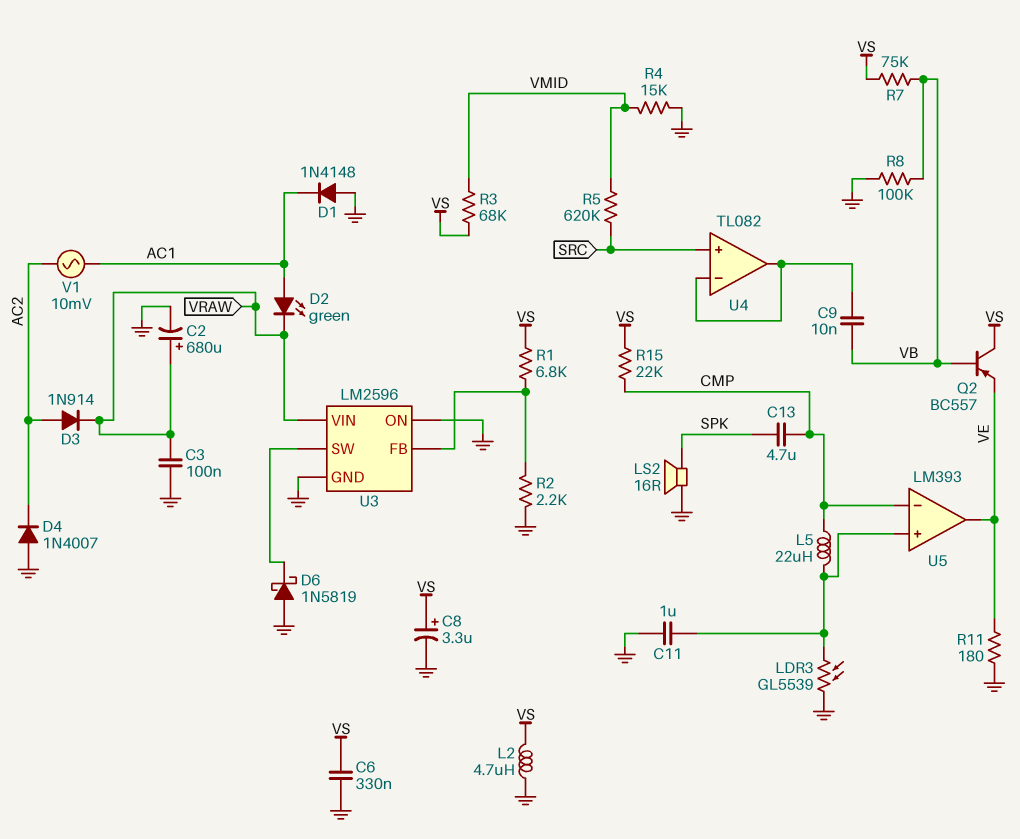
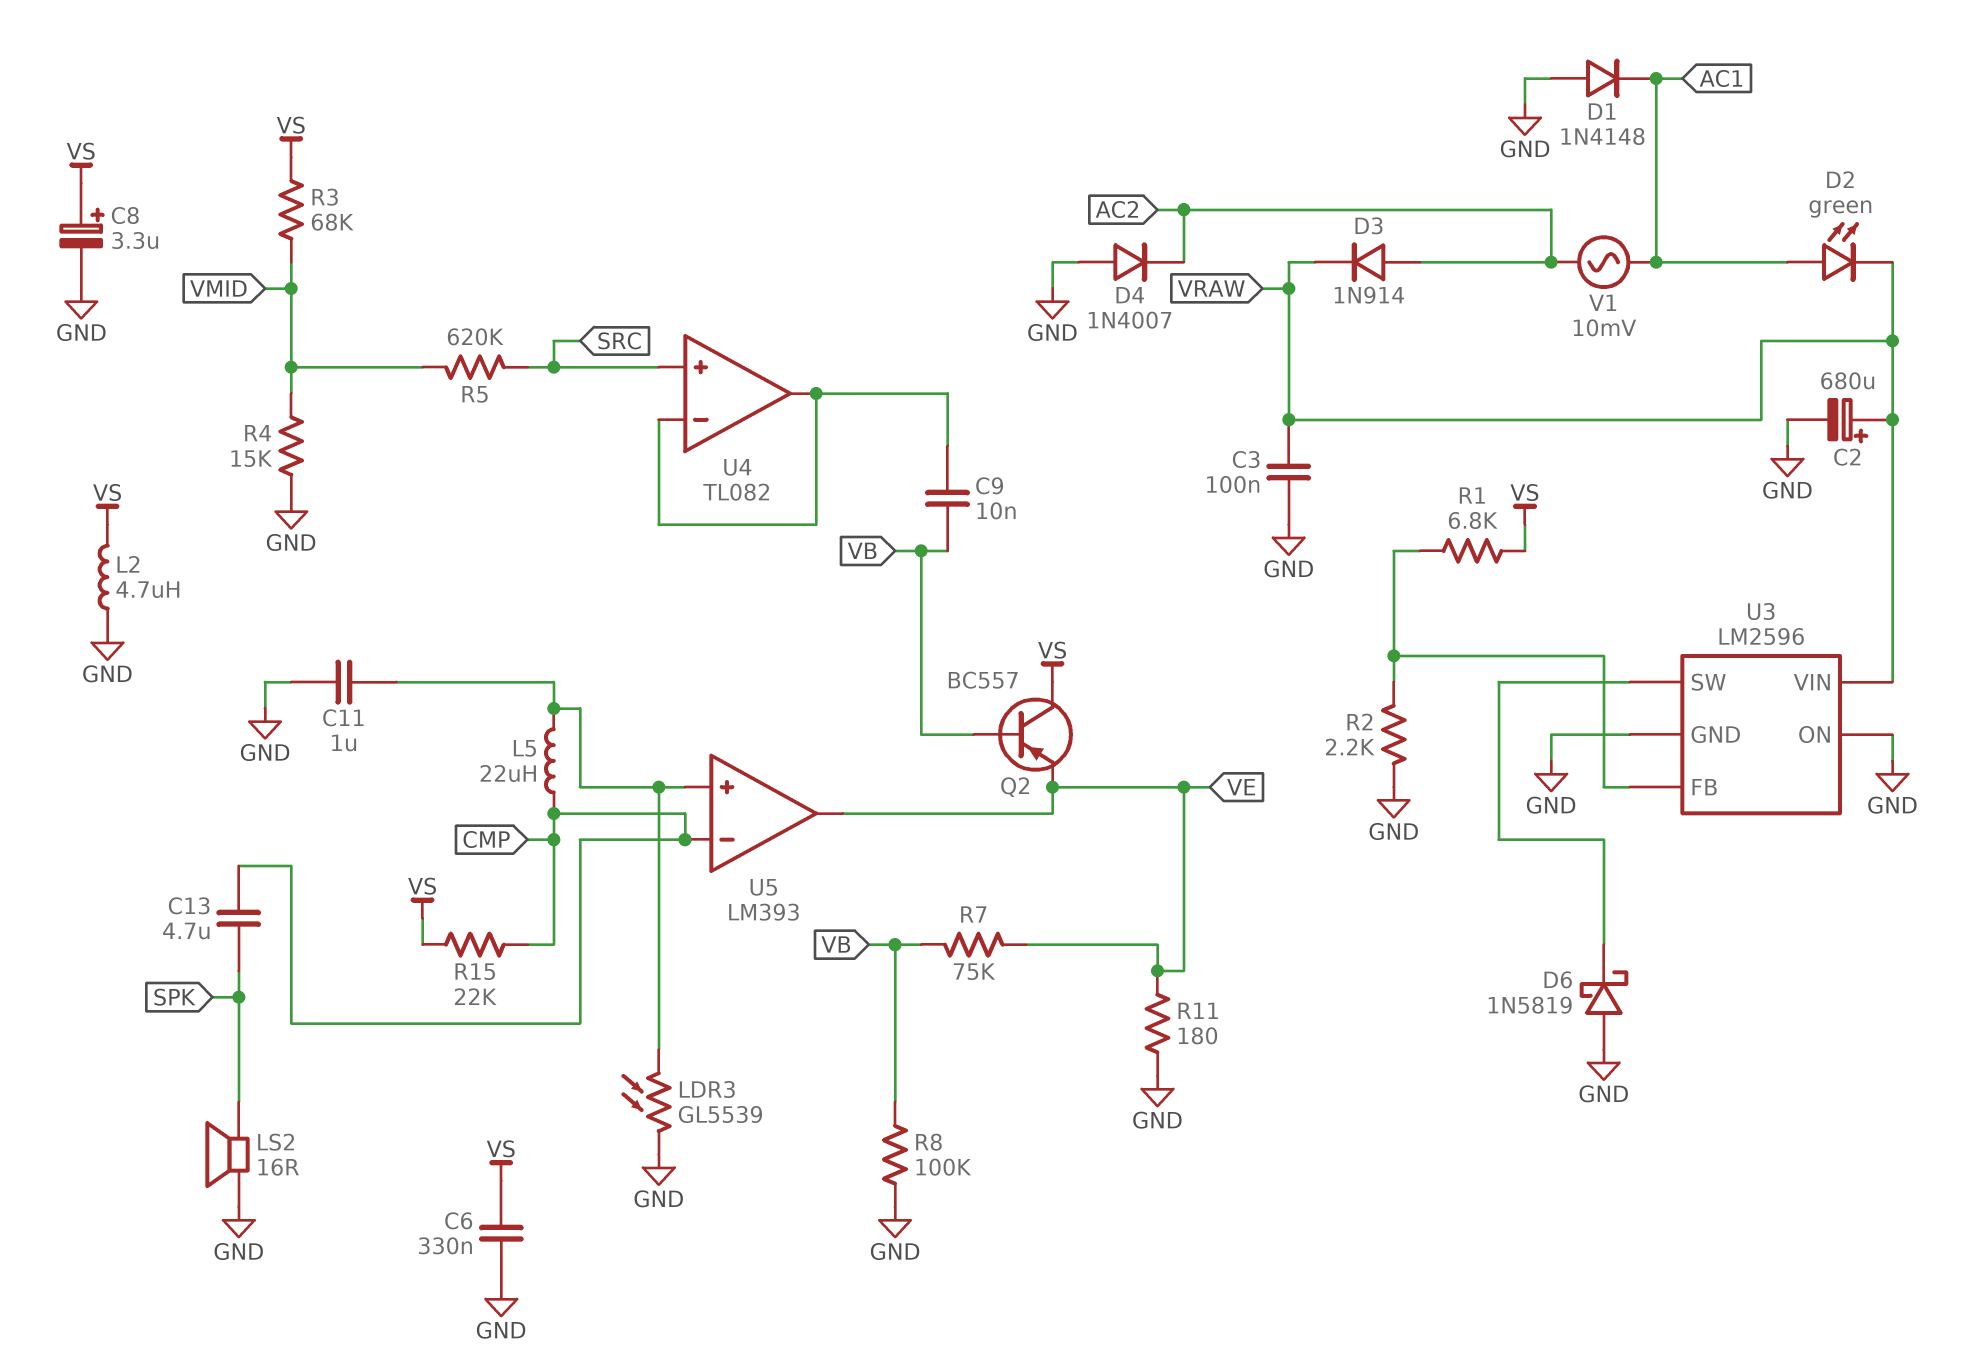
R7: 75k (VB, VS) -> 75k (VB, VE)

